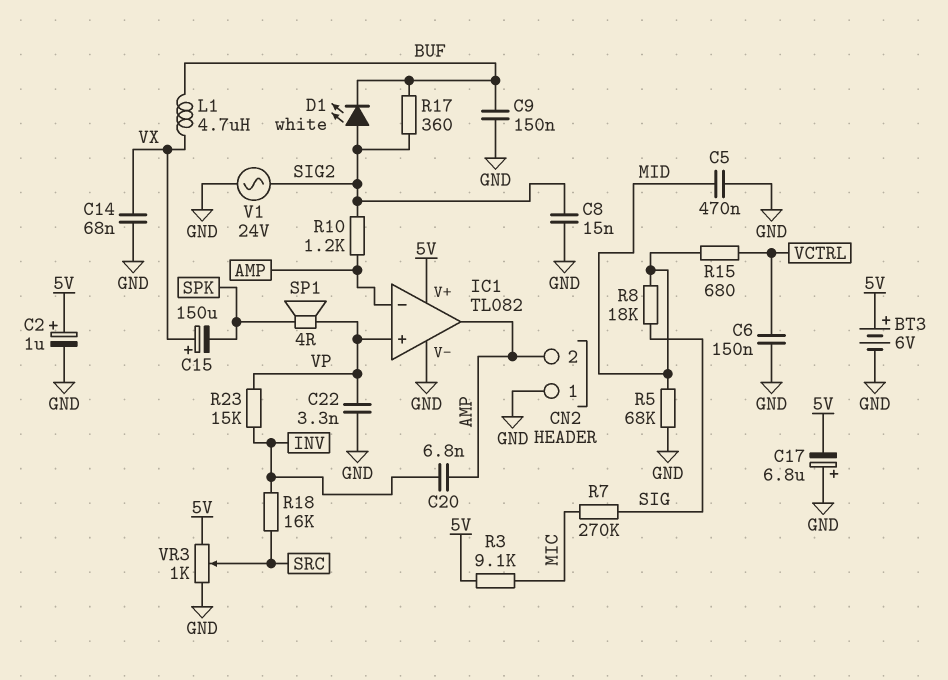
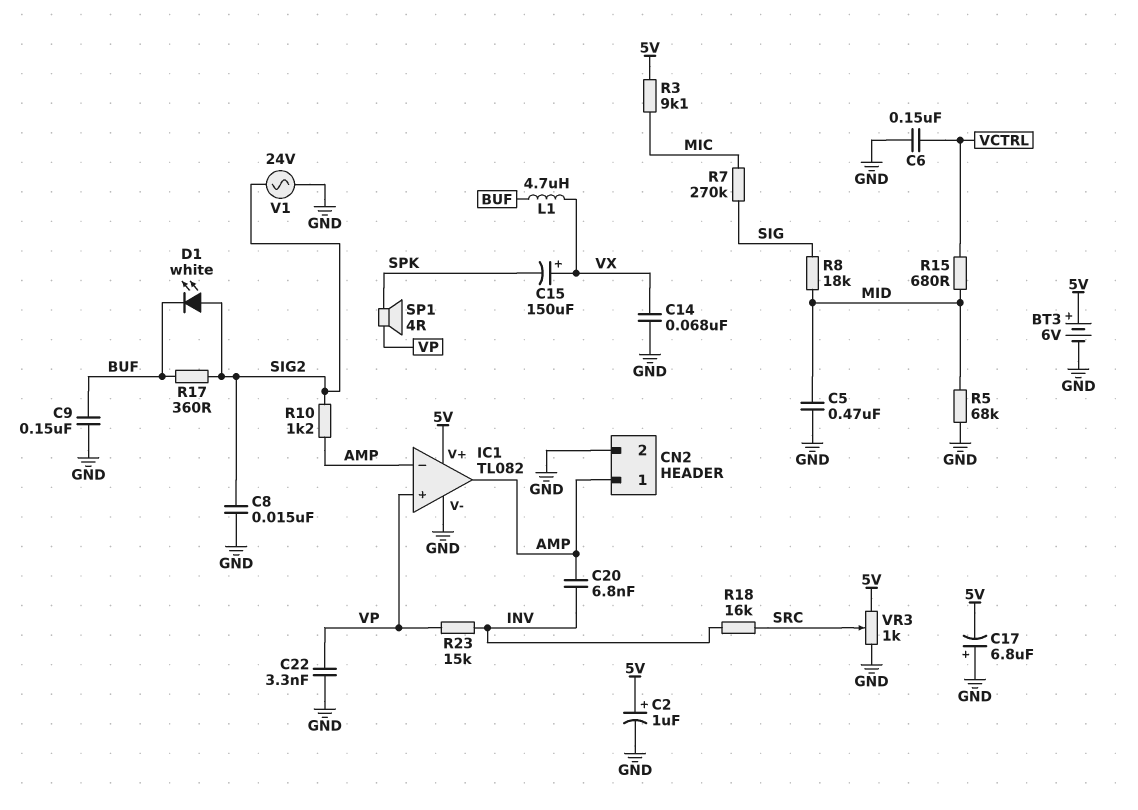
CN2 pin 1: GND -> AMP
CN2 pin 2: AMP -> GND

